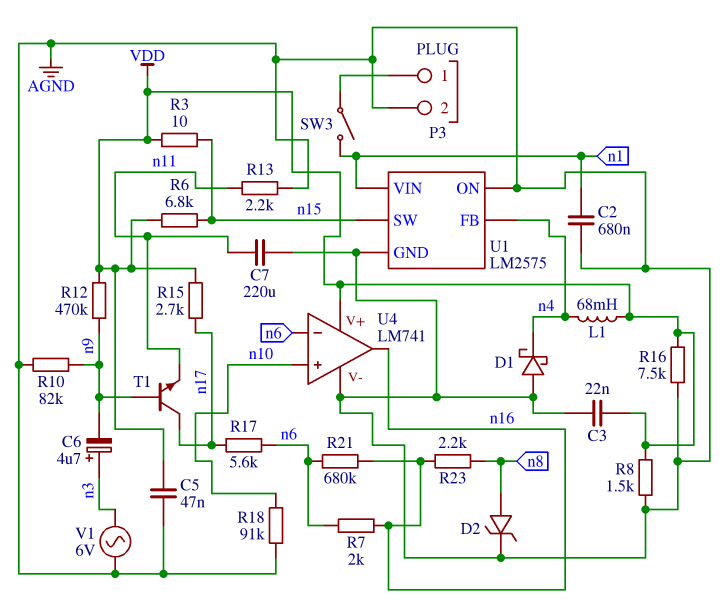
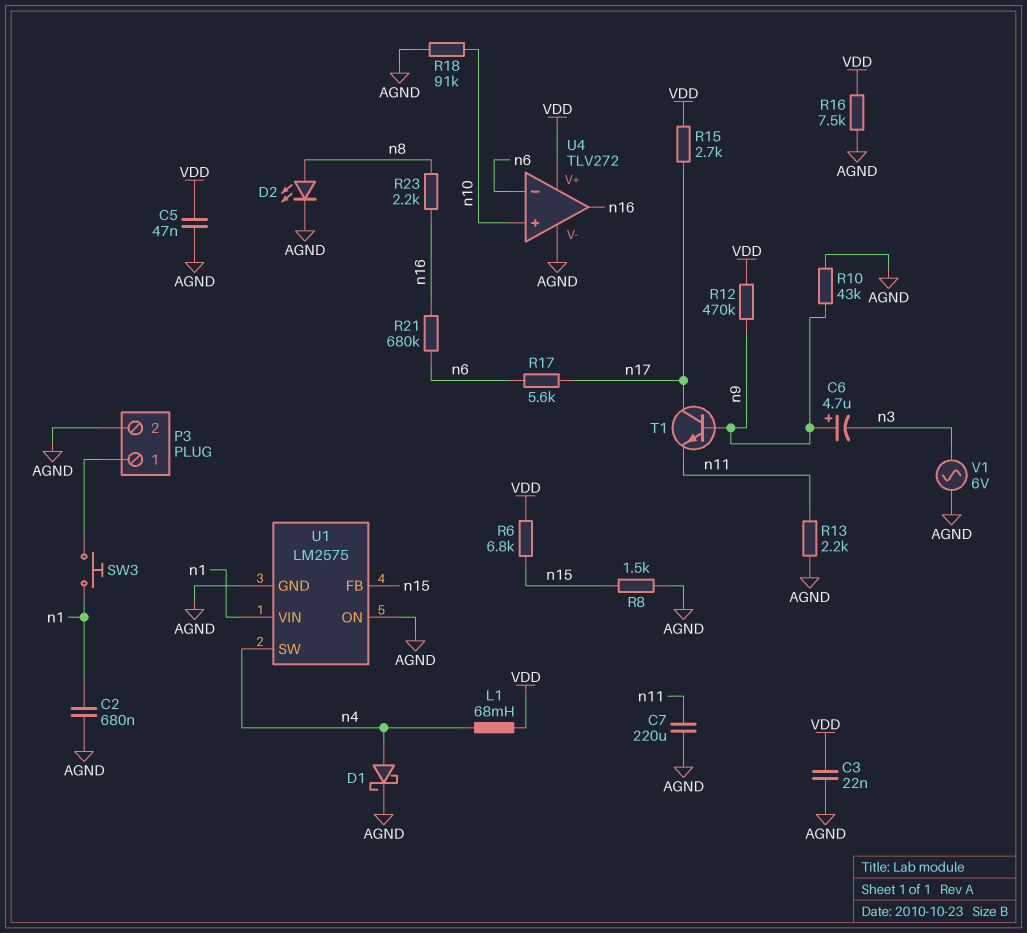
C6: 4.7uF (plus n3, minus n9) -> 4.7uF (plus n9, minus n3)
D1: schottky (A AGND, K n4) -> schottky (A n4, K AGND)
D2: zener (A n8, K AGND) -> LED (A n8, K AGND)
R3: 10 (VDD, n15) -> none
R7: 2k (n6, n16) -> none
R8: 1.5k (AGND, VDD) -> 1.5k (AGND, n15)
R10: 82k (AGND, n9) -> 43k (AGND, n9)
SW3: switch (P3/1, n1) -> button (P3/1, n1)
U1 pin FB: n4 -> n15
U1 pin SW: n15 -> n4
U4: LM741 -> TLV272

